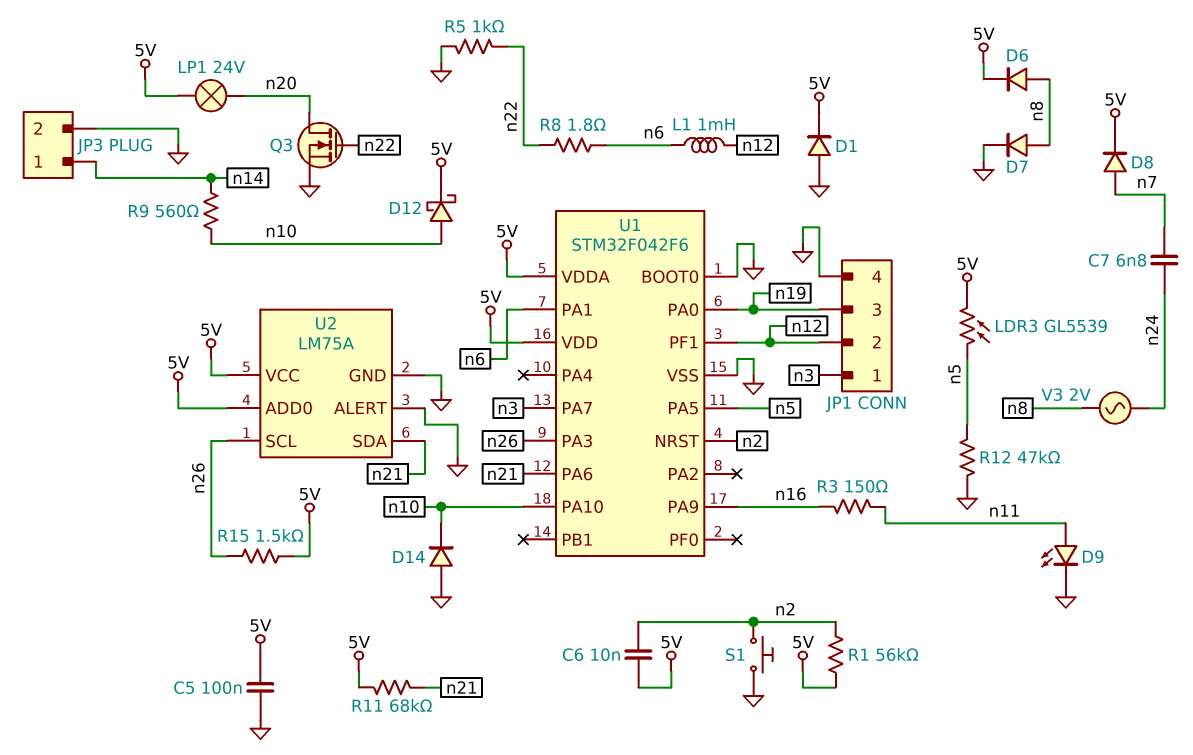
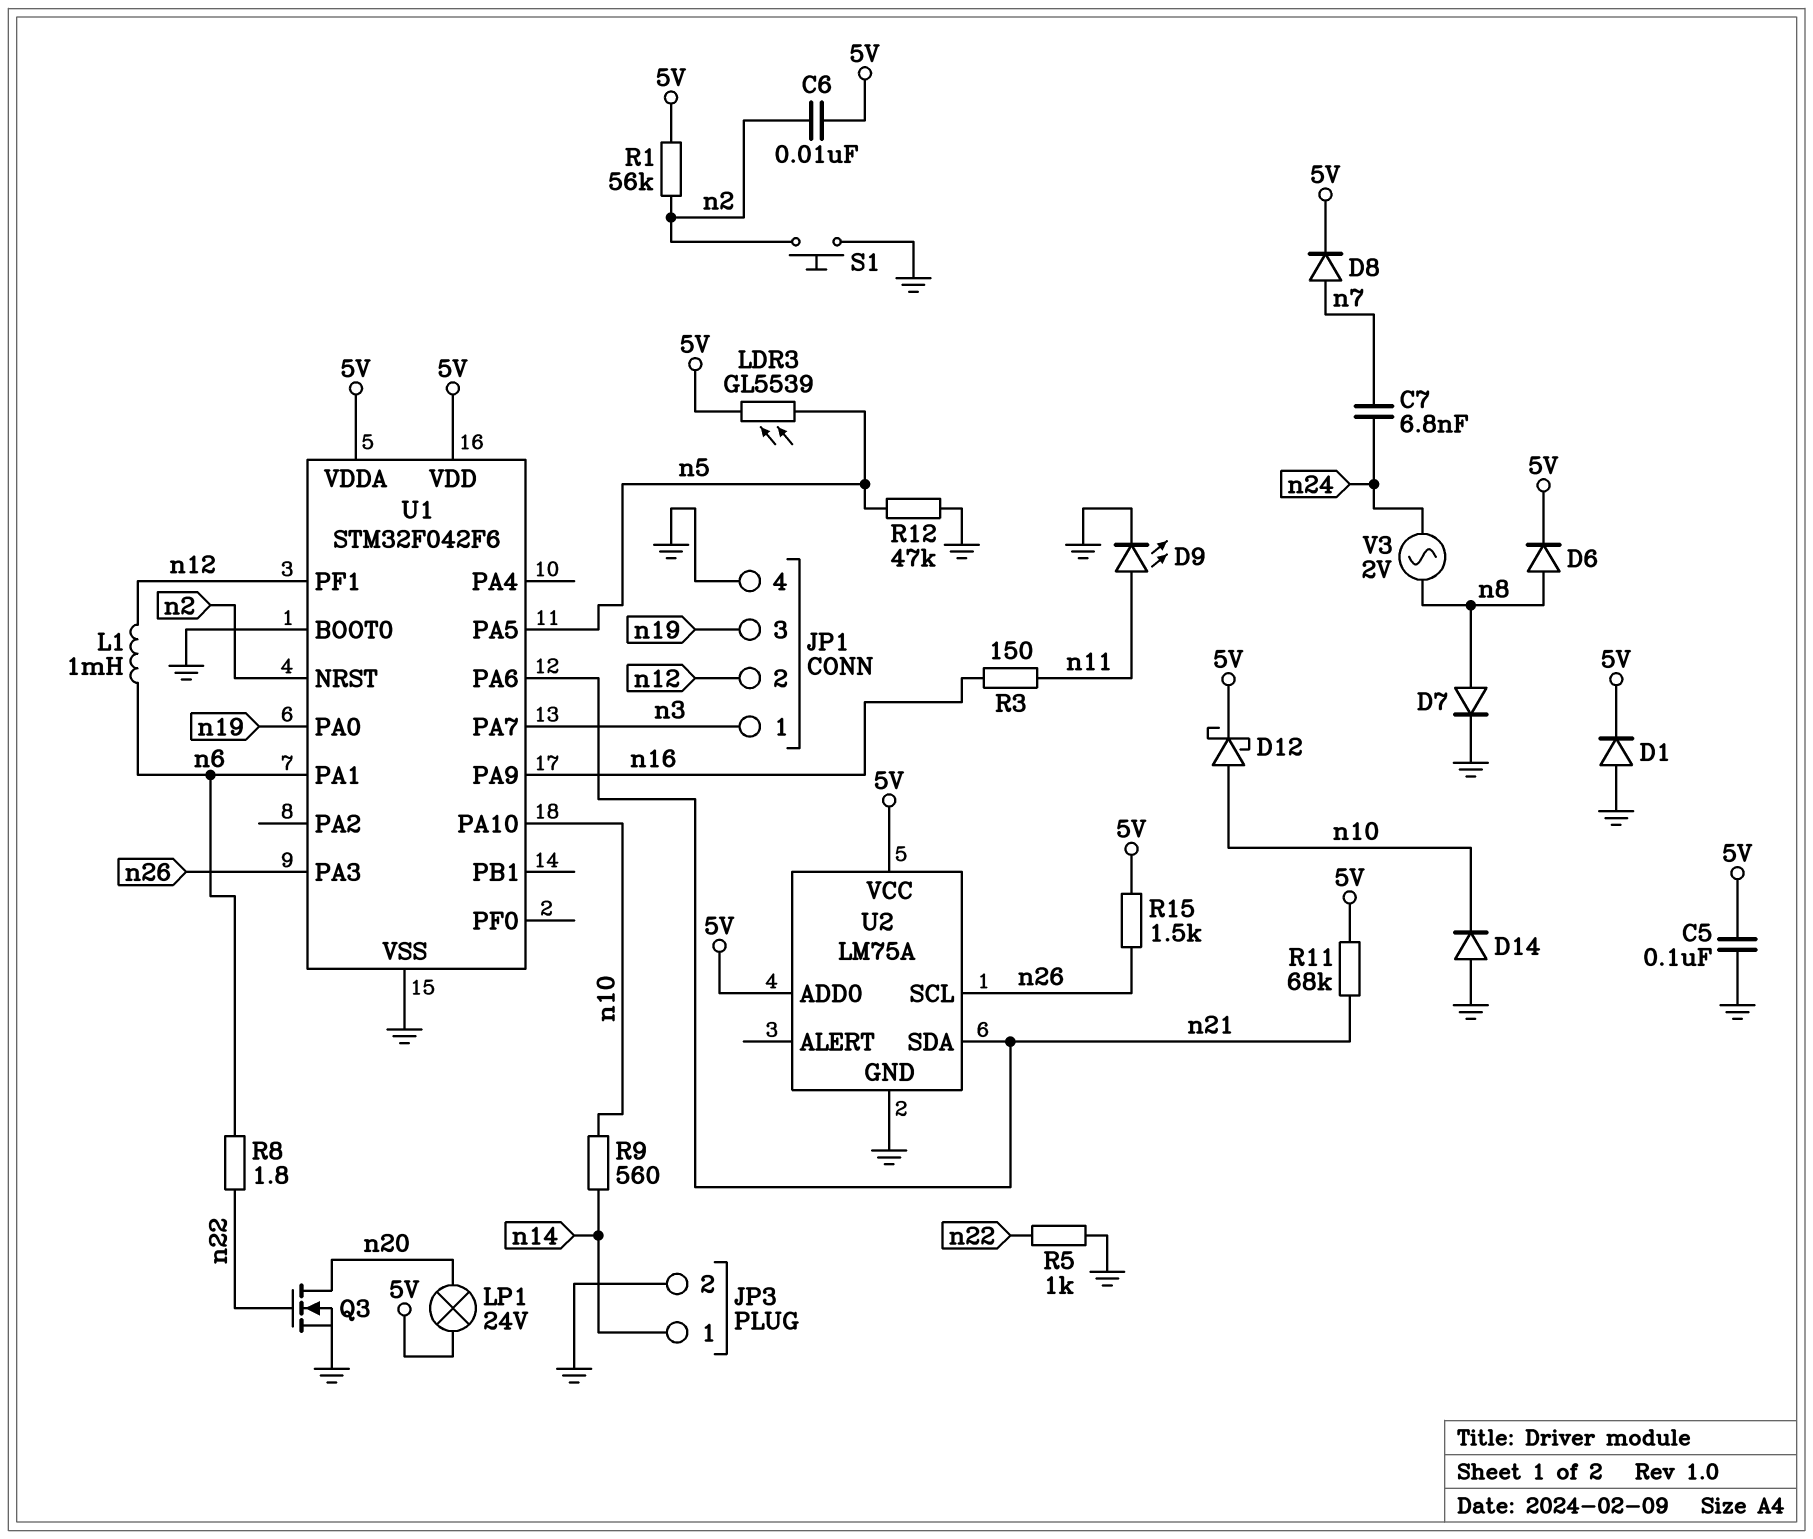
U2 pin ALERT: GND -> none

